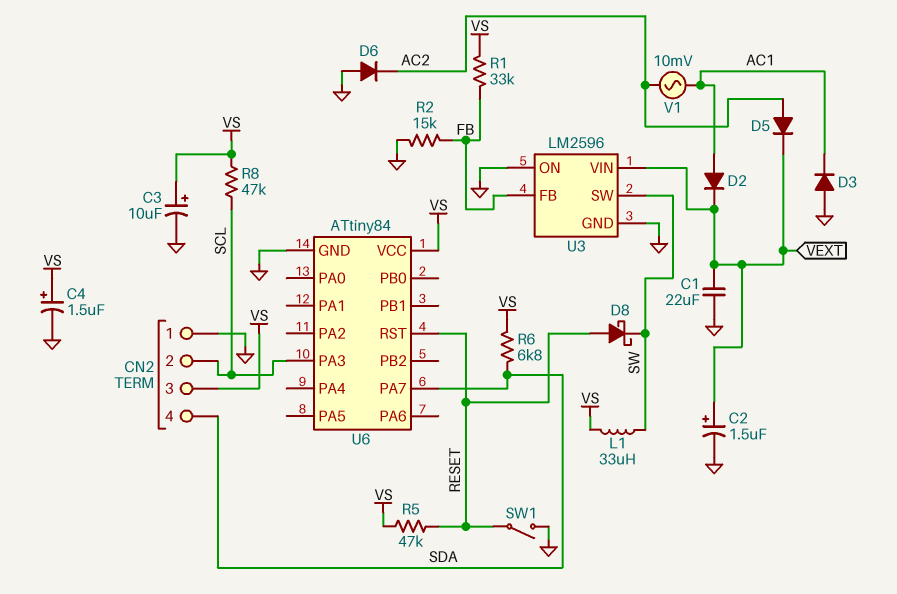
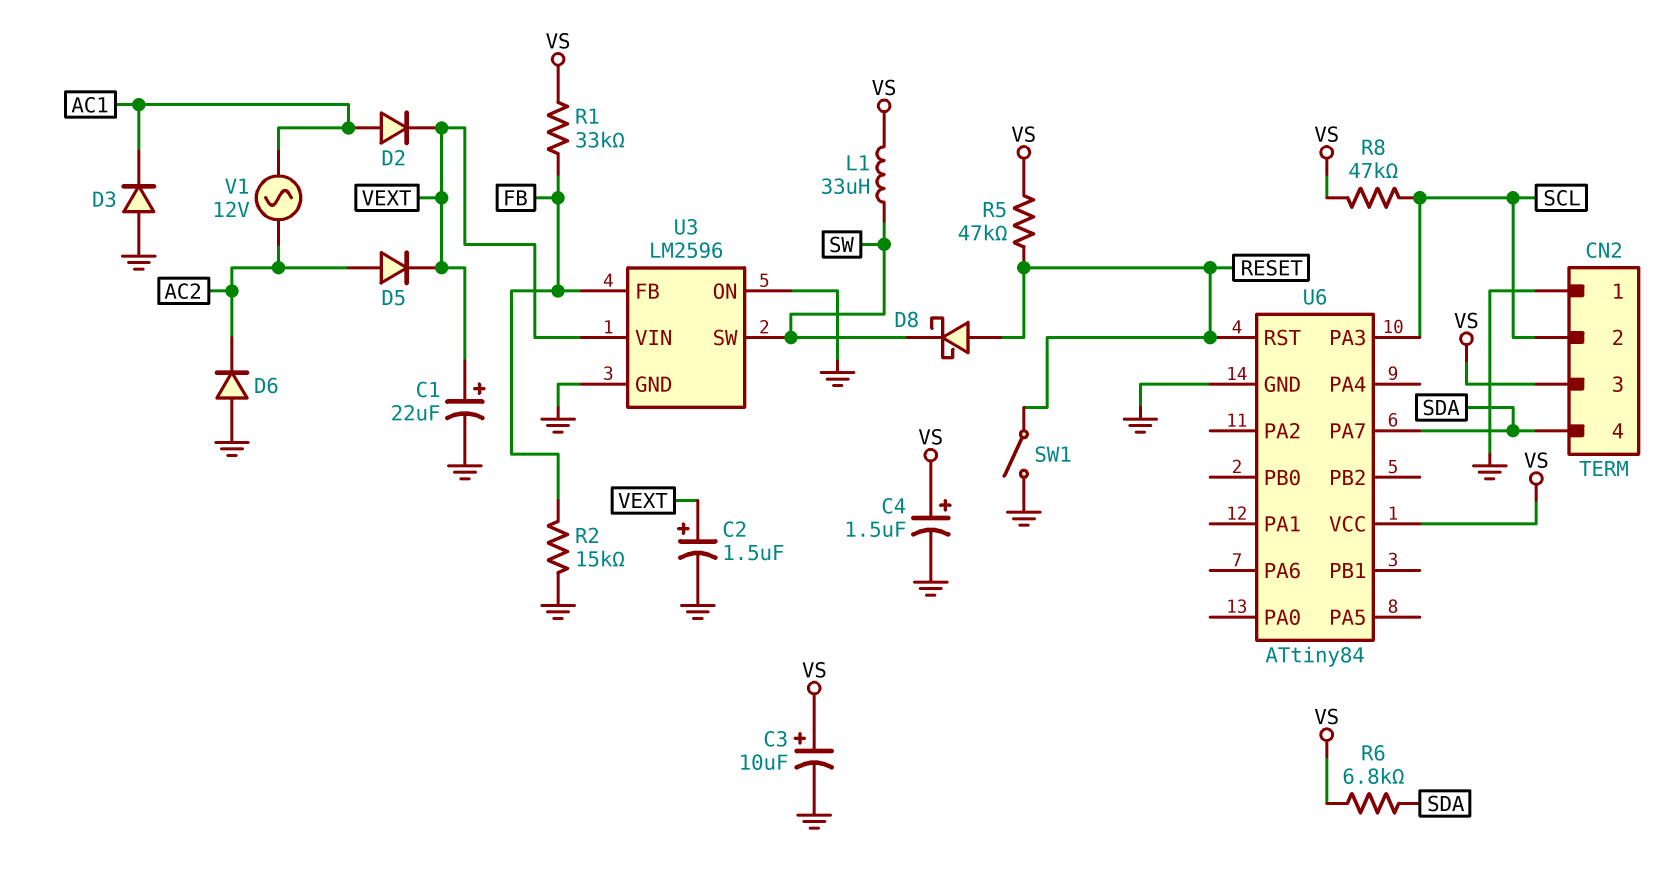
C1: 22uF (GND, VEXT) -> 22uF (plus VEXT, minus GND)
V1: AC 10mV (AC1, AC2) -> AC 12V (AC1, AC2)

